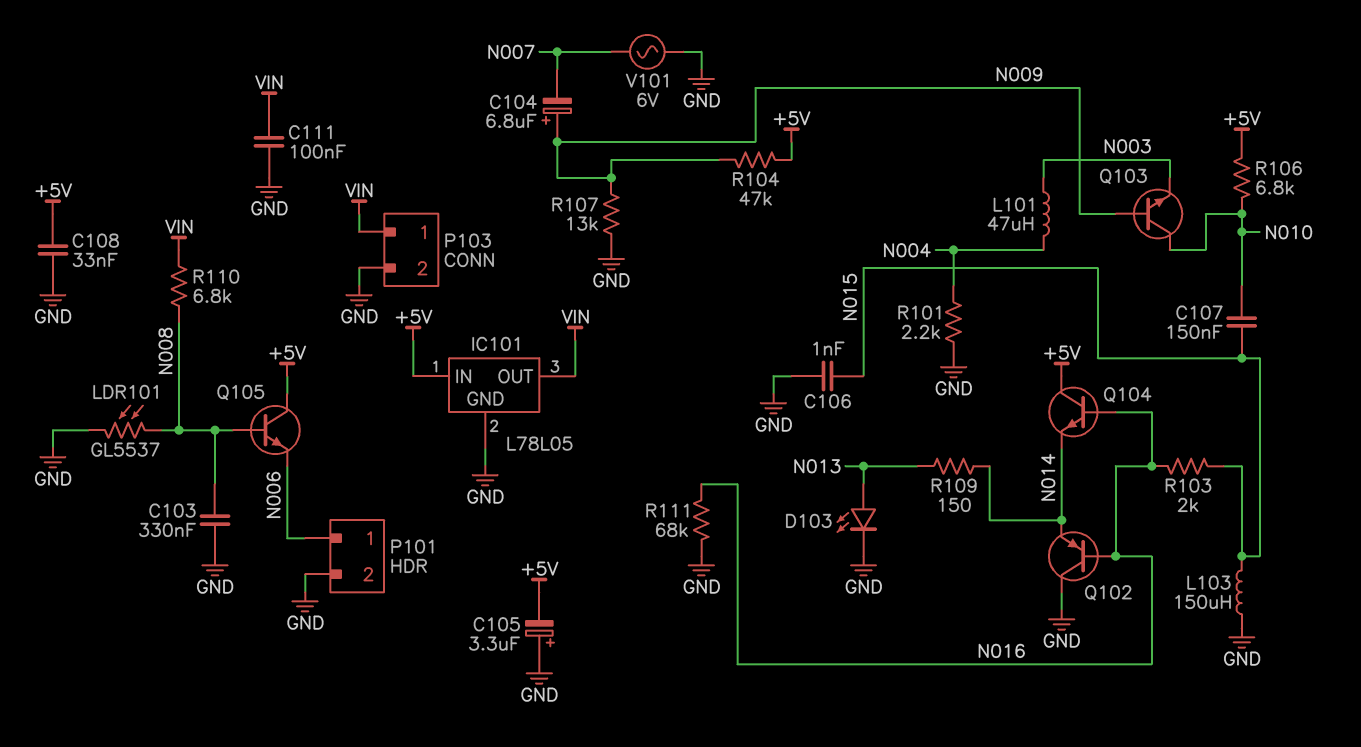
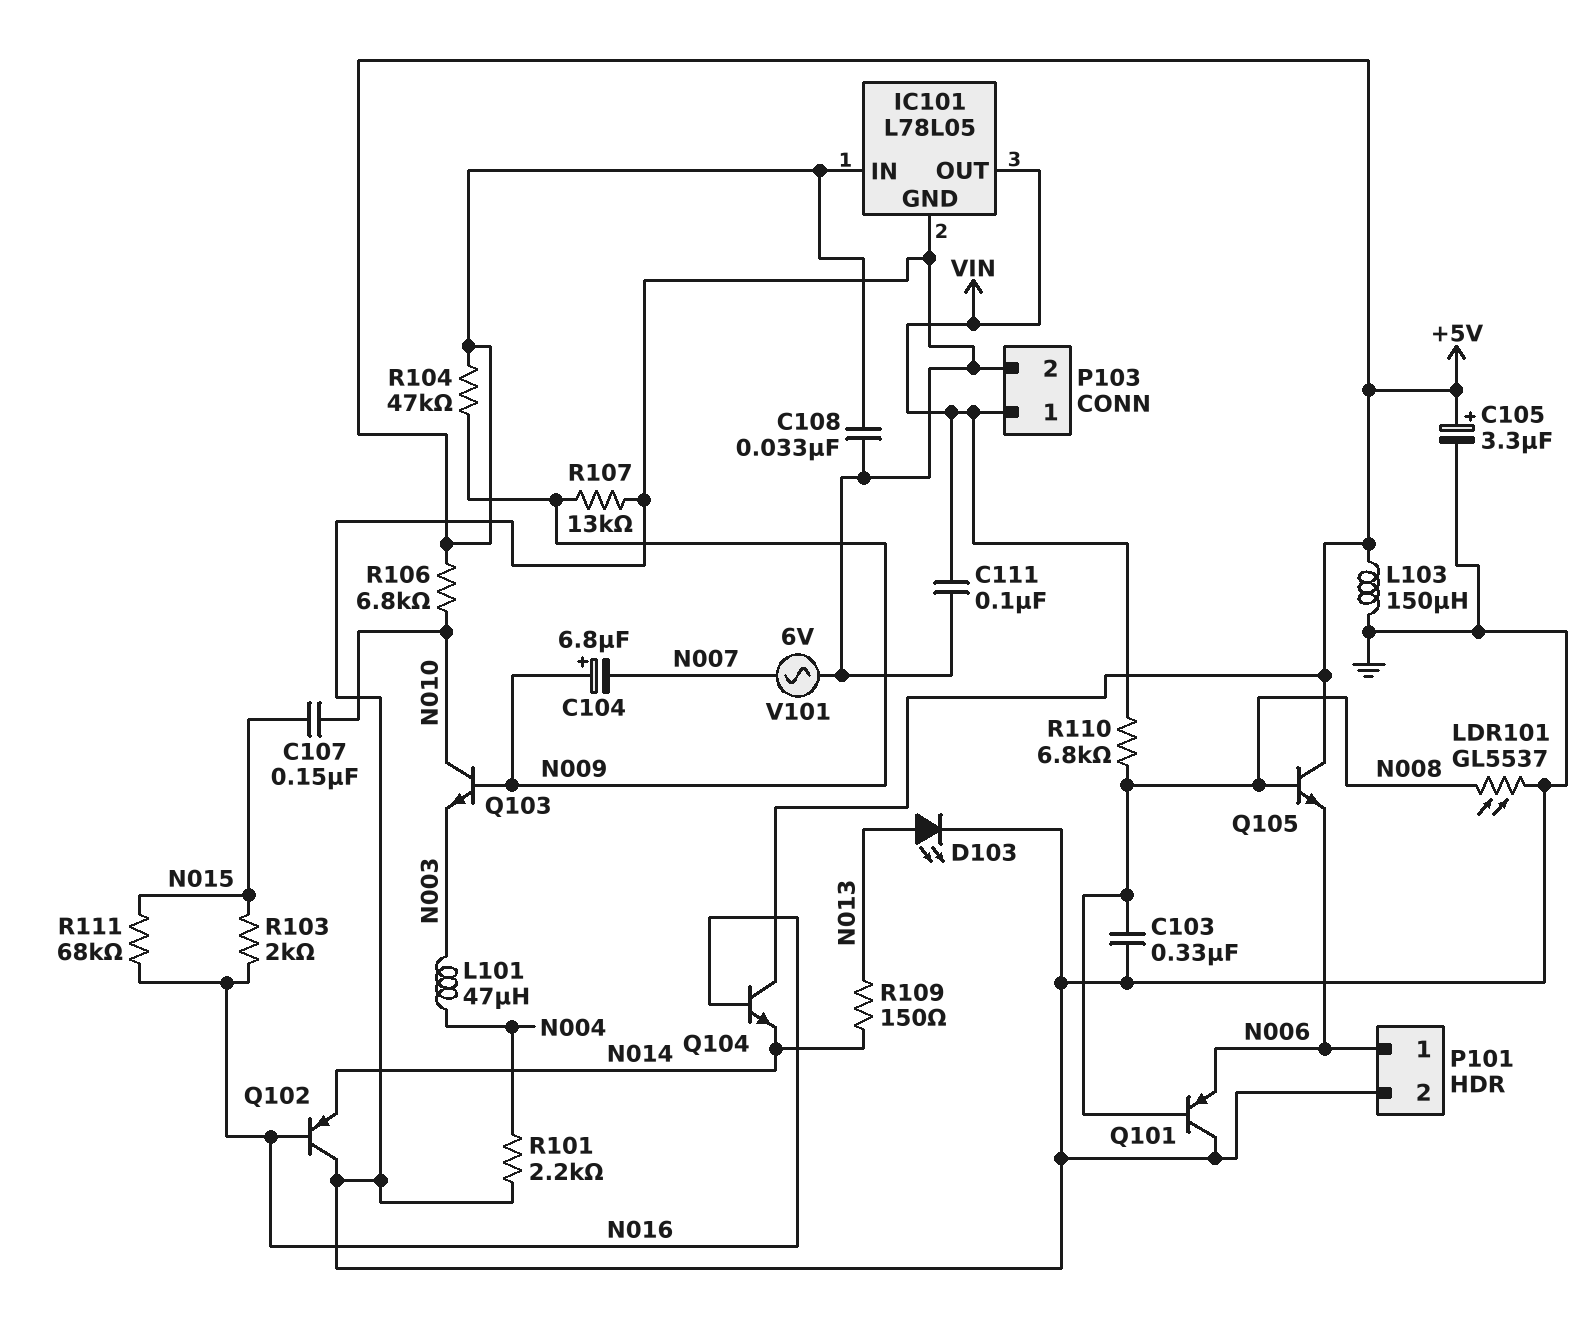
C105: 3.3uF (plus GND, minus +5V) -> 3.3uF (plus +5V, minus GND)
C106: 1nF (GND, N015) -> none
L103: 150uH (GND, N015) -> 150uH (+5V, GND)
Q101: none -> PNP (B N008, C GND, E N006)
R111: 68k (GND, N016) -> 68k (N015, N016)

